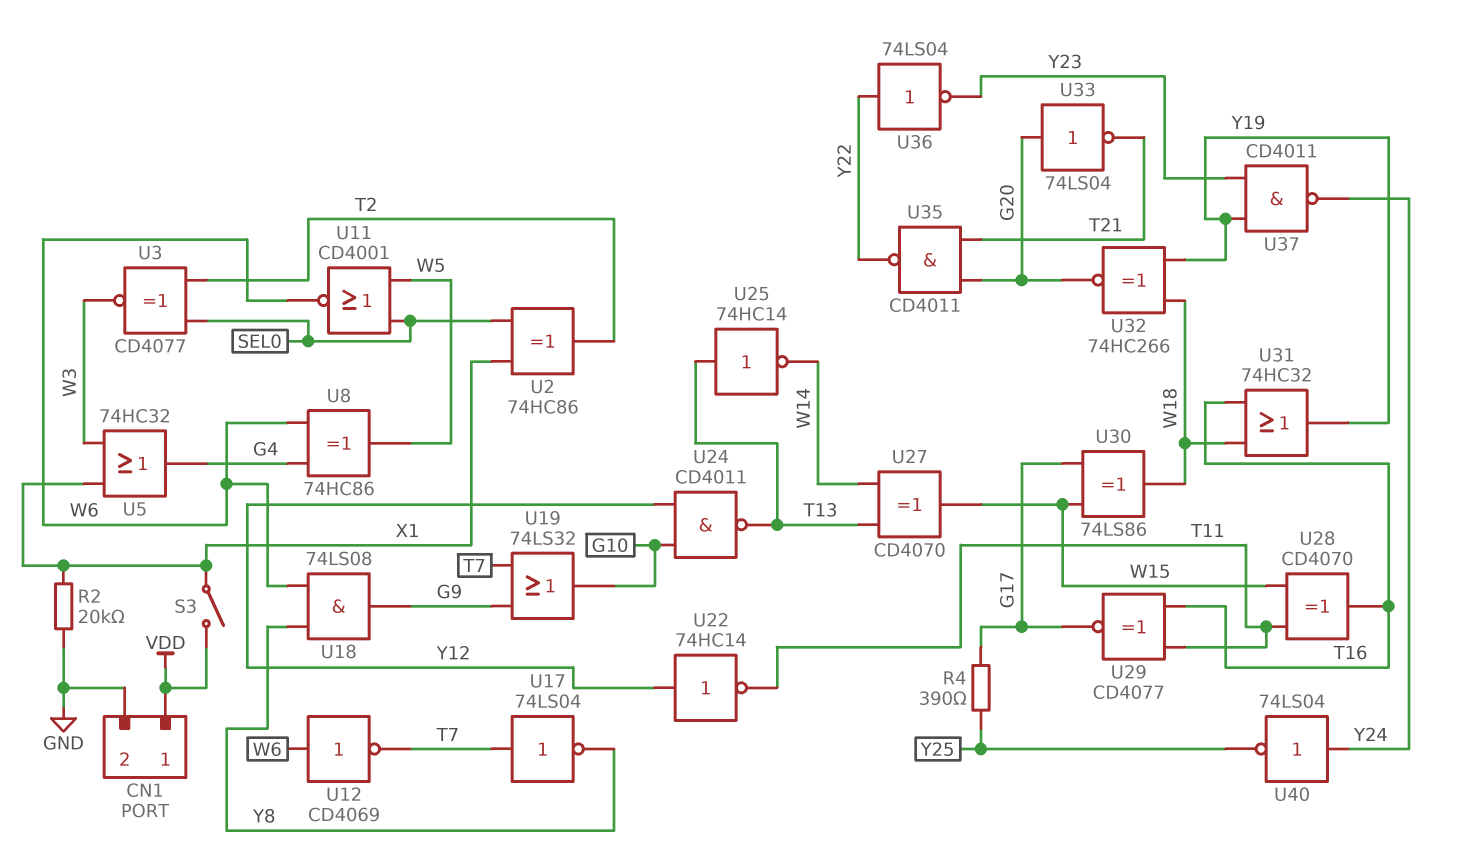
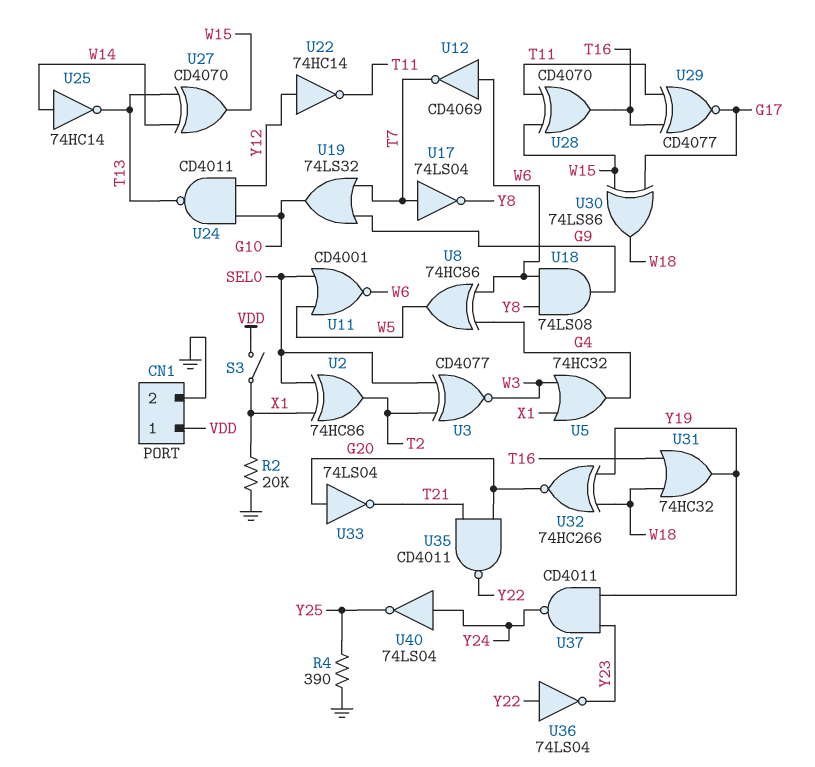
R4: 390 (G17, Y25) -> 390 (GND, Y25)
U25: NOT 74HC14 (in T13, out W14) -> NOT 74HC14 (in W14, out T13)

